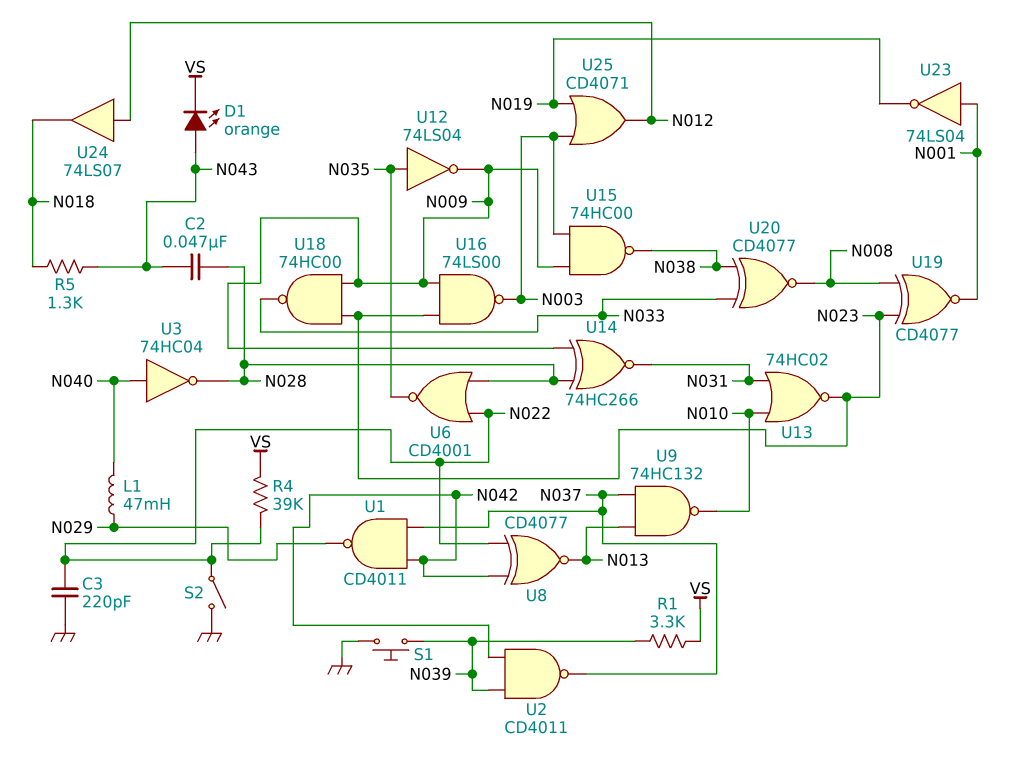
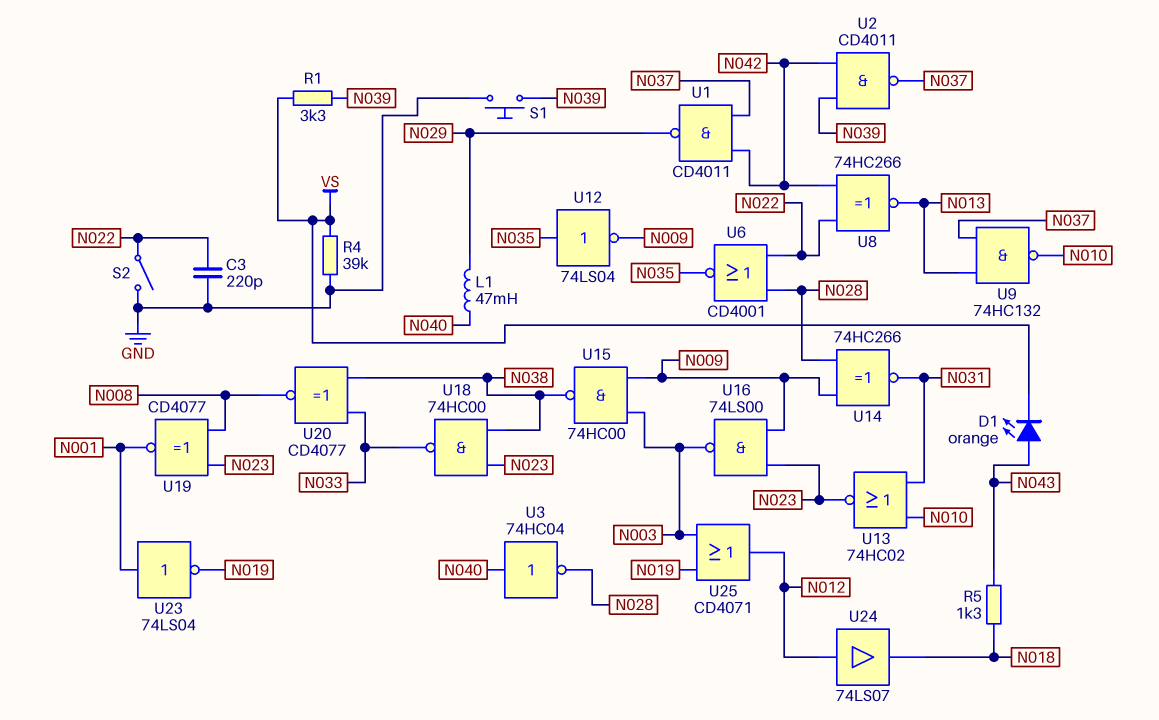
C2: 47nF (N028, N043) -> none
R4: 39k (N022, VS) -> 39k (GND, VS)
U8: XNOR CD4077 (in N022, in N042, out N013) -> XNOR 74HC266 (in N022, in N042, out N013)
U18: NAND 74HC00 (in N009, in N023, out N033) -> NAND 74HC00 (in N023, in N038, out N033)

